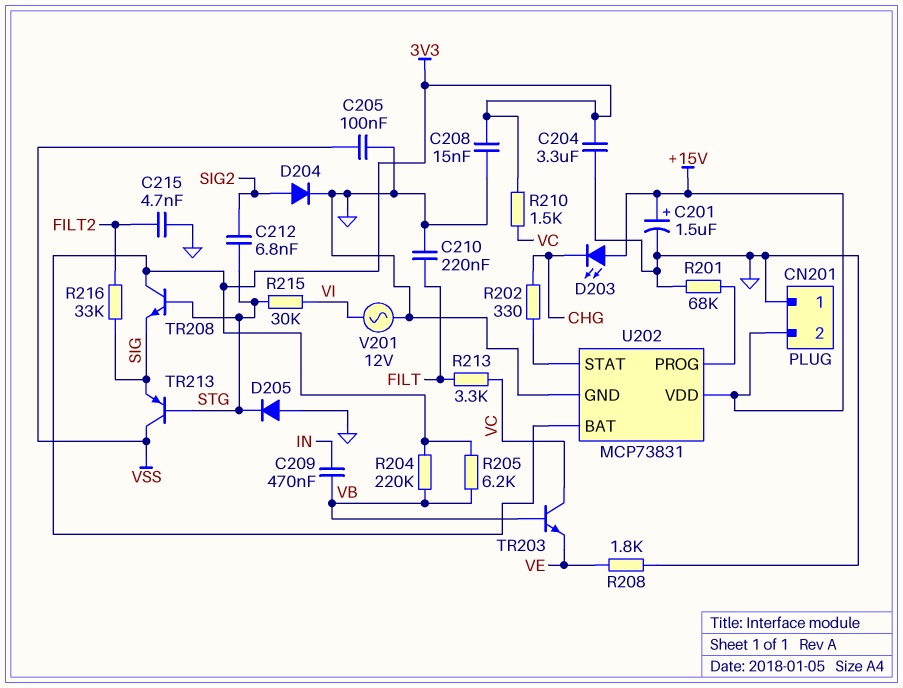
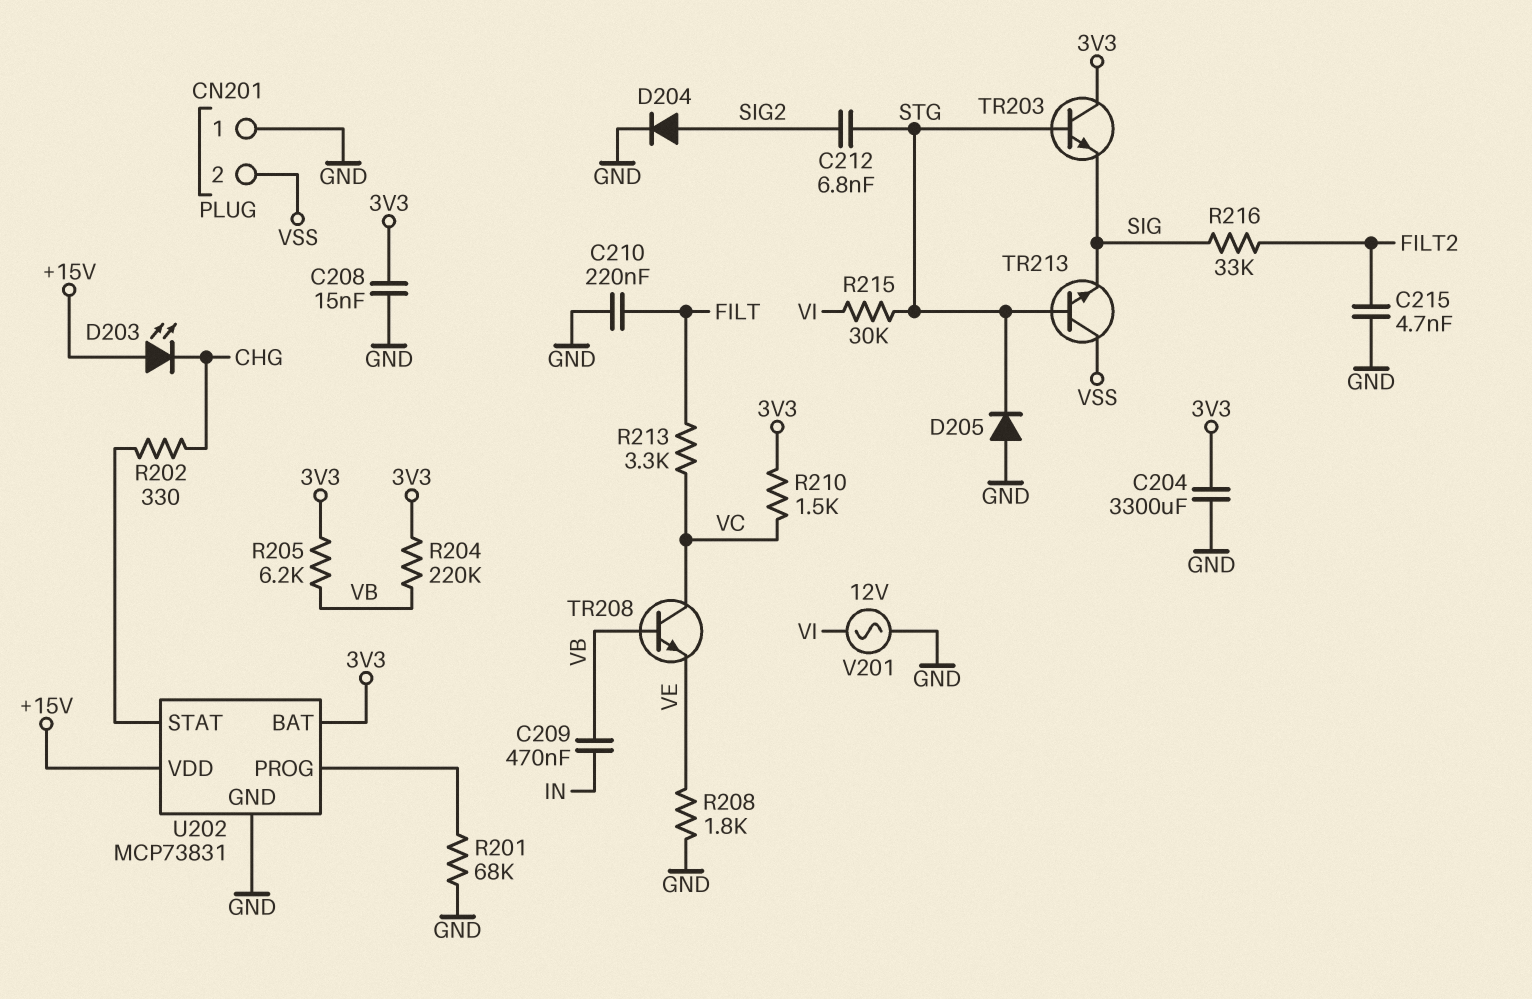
C201: 1.5uF (plus +15V, minus GND) -> none
C204: 3.3uF (3V3, GND) -> 3300uF (3V3, GND)
C205: 100nF (GND, VSS) -> none
CN201 pin 2: +15V -> VSS
TR203: NPN (B VB, C VC, E VE) -> NPN (B STG, C 3V3, E SIG)
TR208: NPN (B STG, C 3V3, E SIG) -> NPN (B VB, C VC, E VE)
TR213: PNP (B STG, C VSS, E SIG) -> NPN (B STG, C VSS, E SIG)

